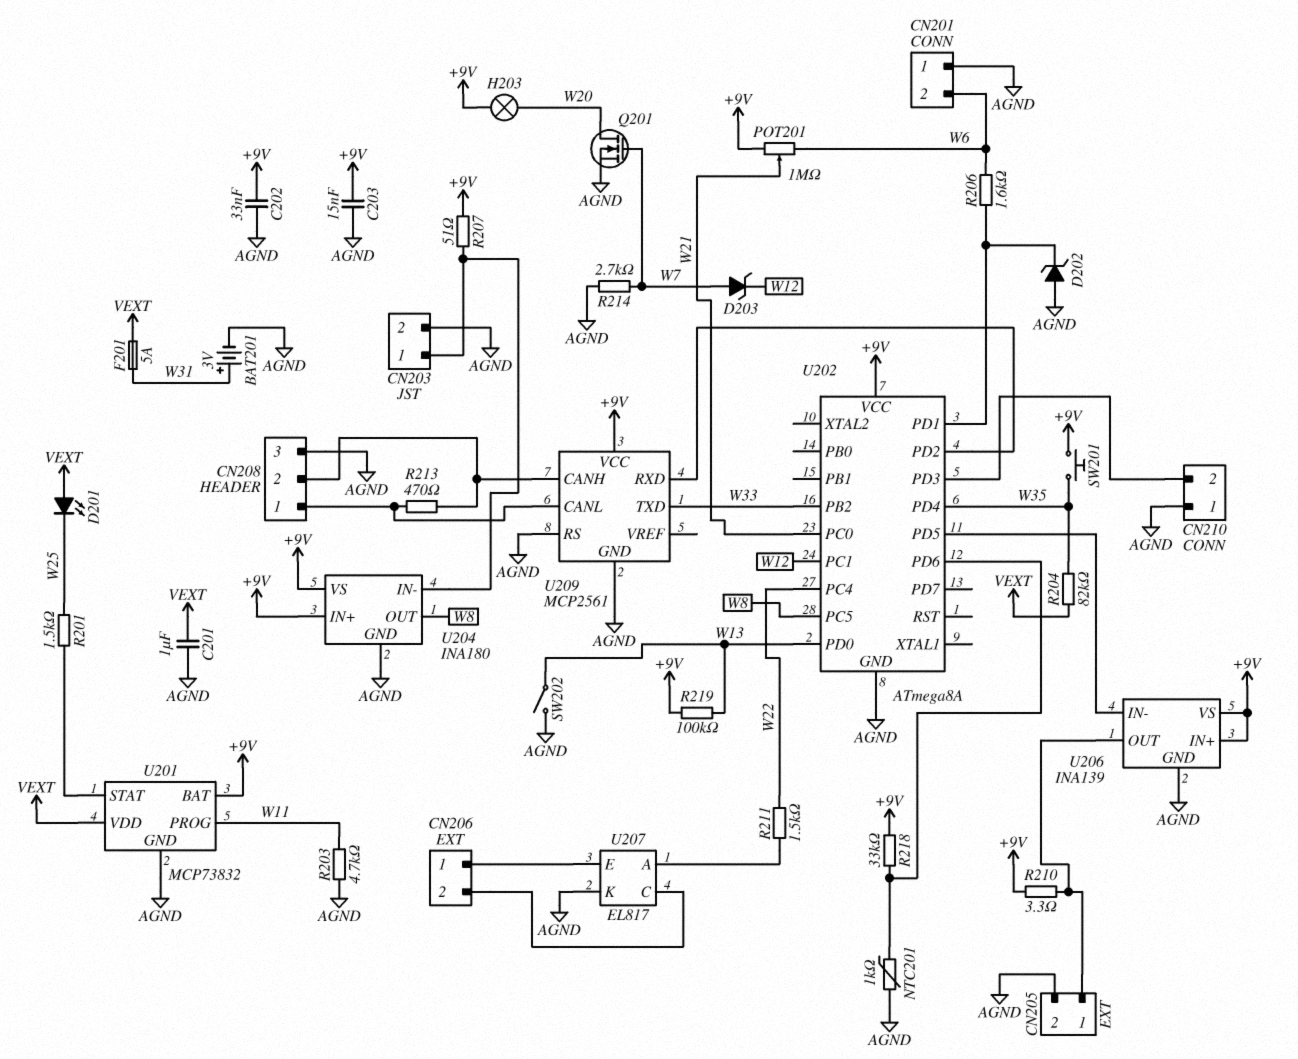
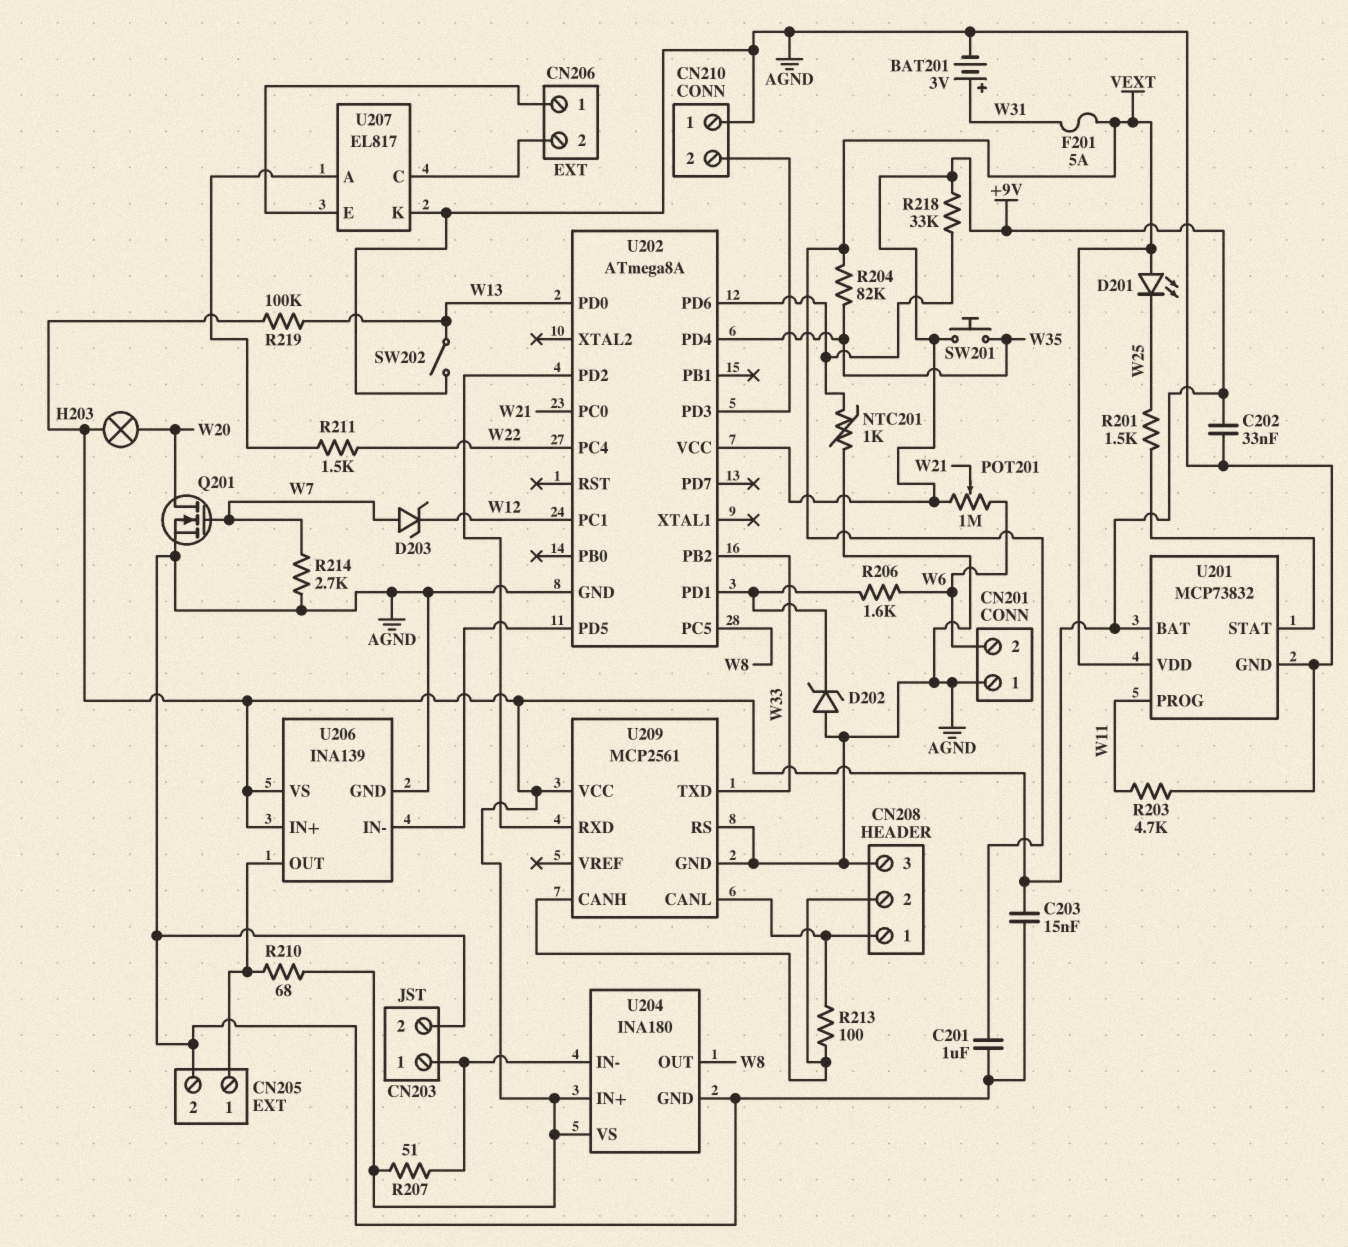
R210: 3.3 (+9V, CN205/1) -> 68 (+9V, CN205/1)
R213: 470 (CN208/1, CN208/2) -> 100 (CN208/1, CN208/2)

